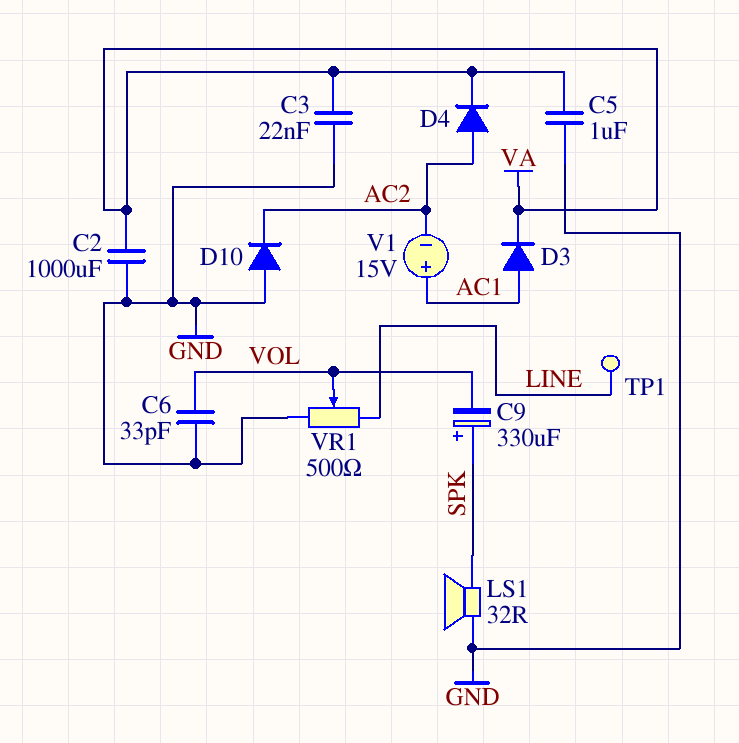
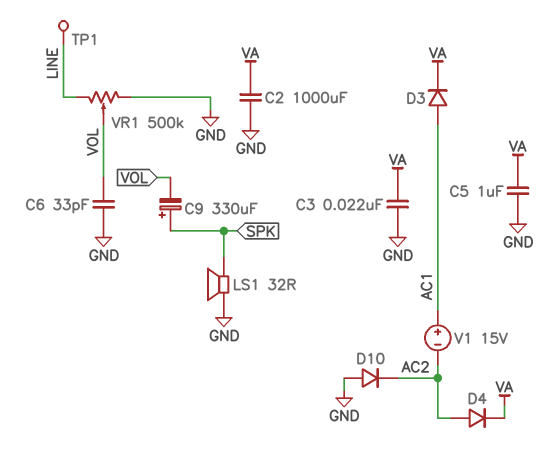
VR1: 500 (GND, LINE, wiper VOL) -> 500k (GND, LINE, wiper VOL)

